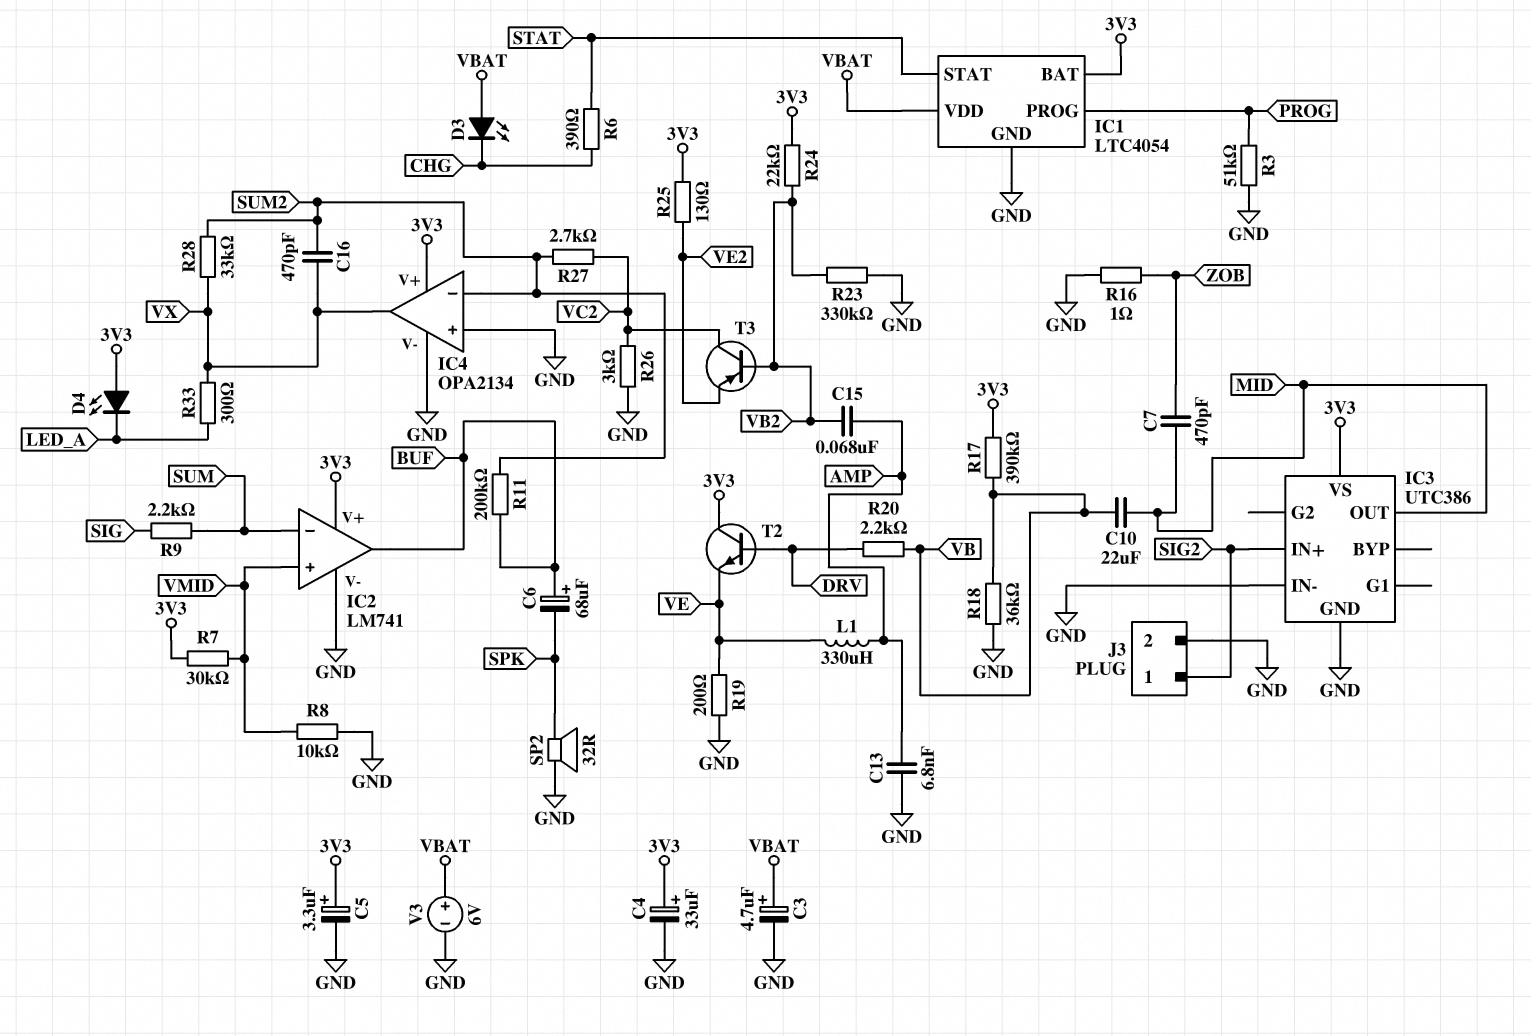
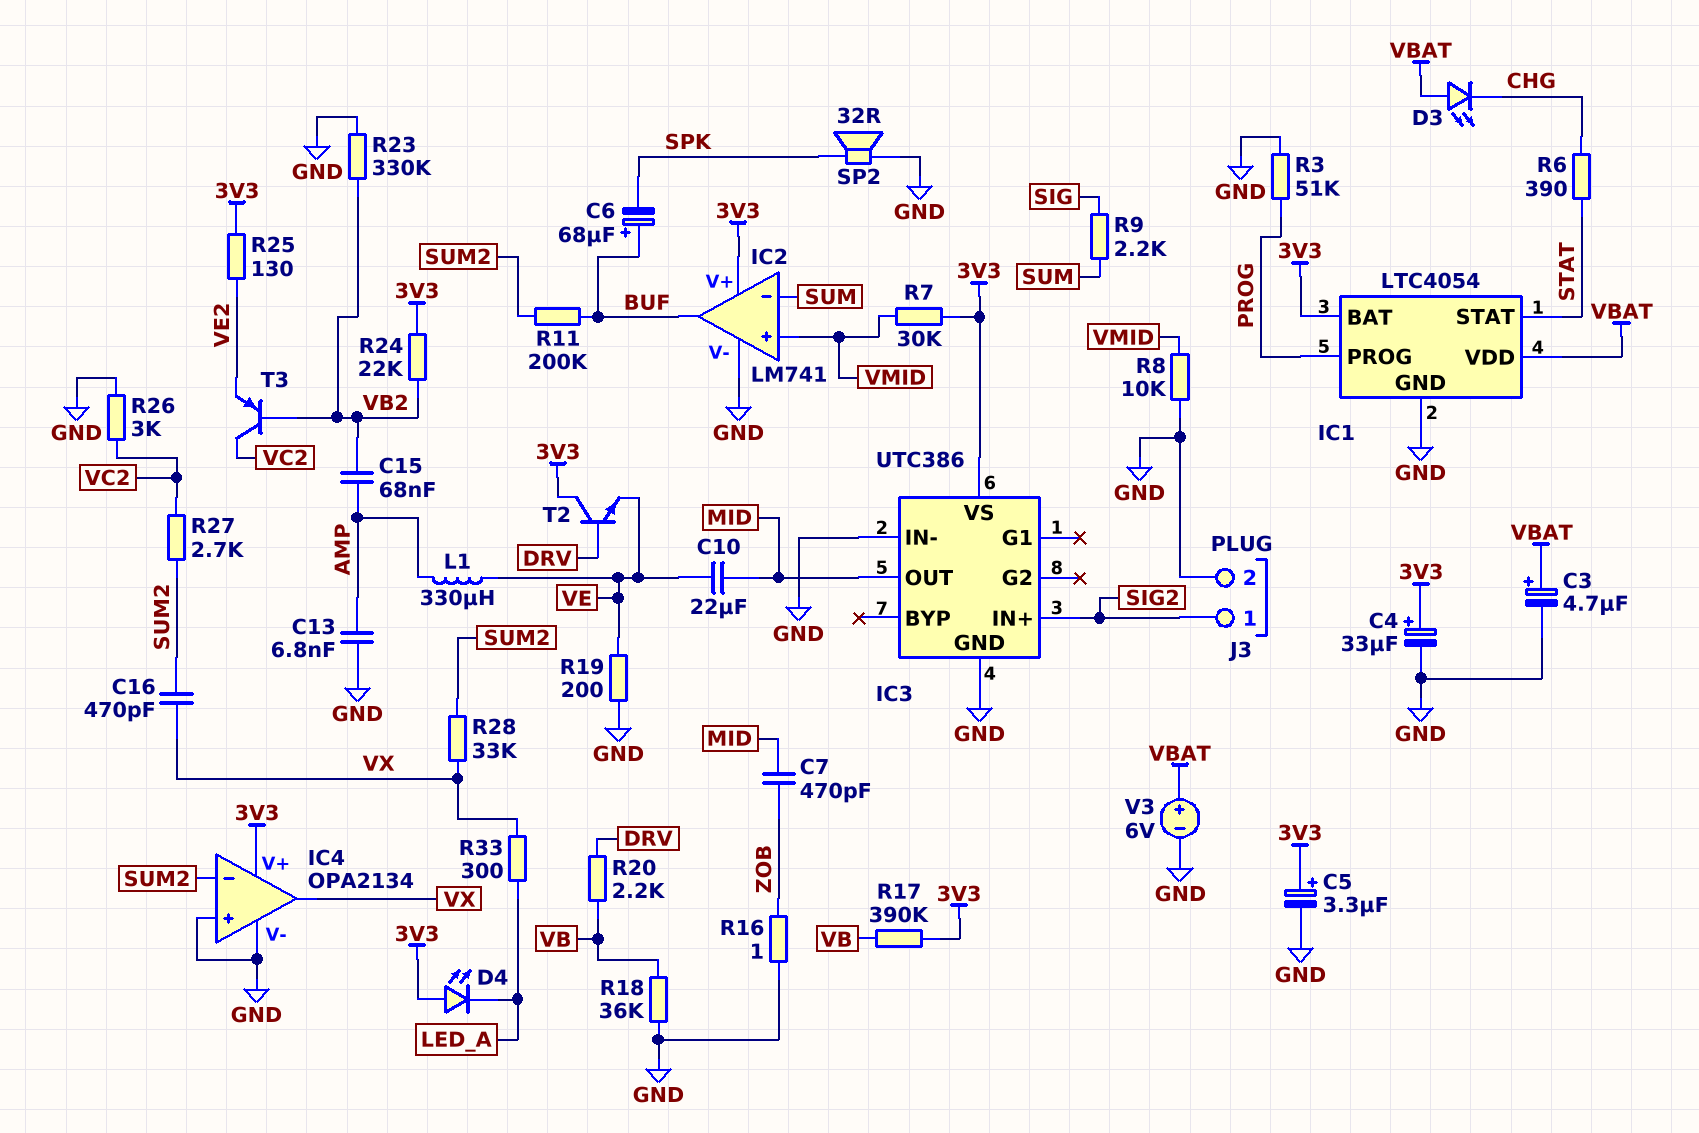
C10: 22uF (MID, VB) -> 22uF (MID, VE)

